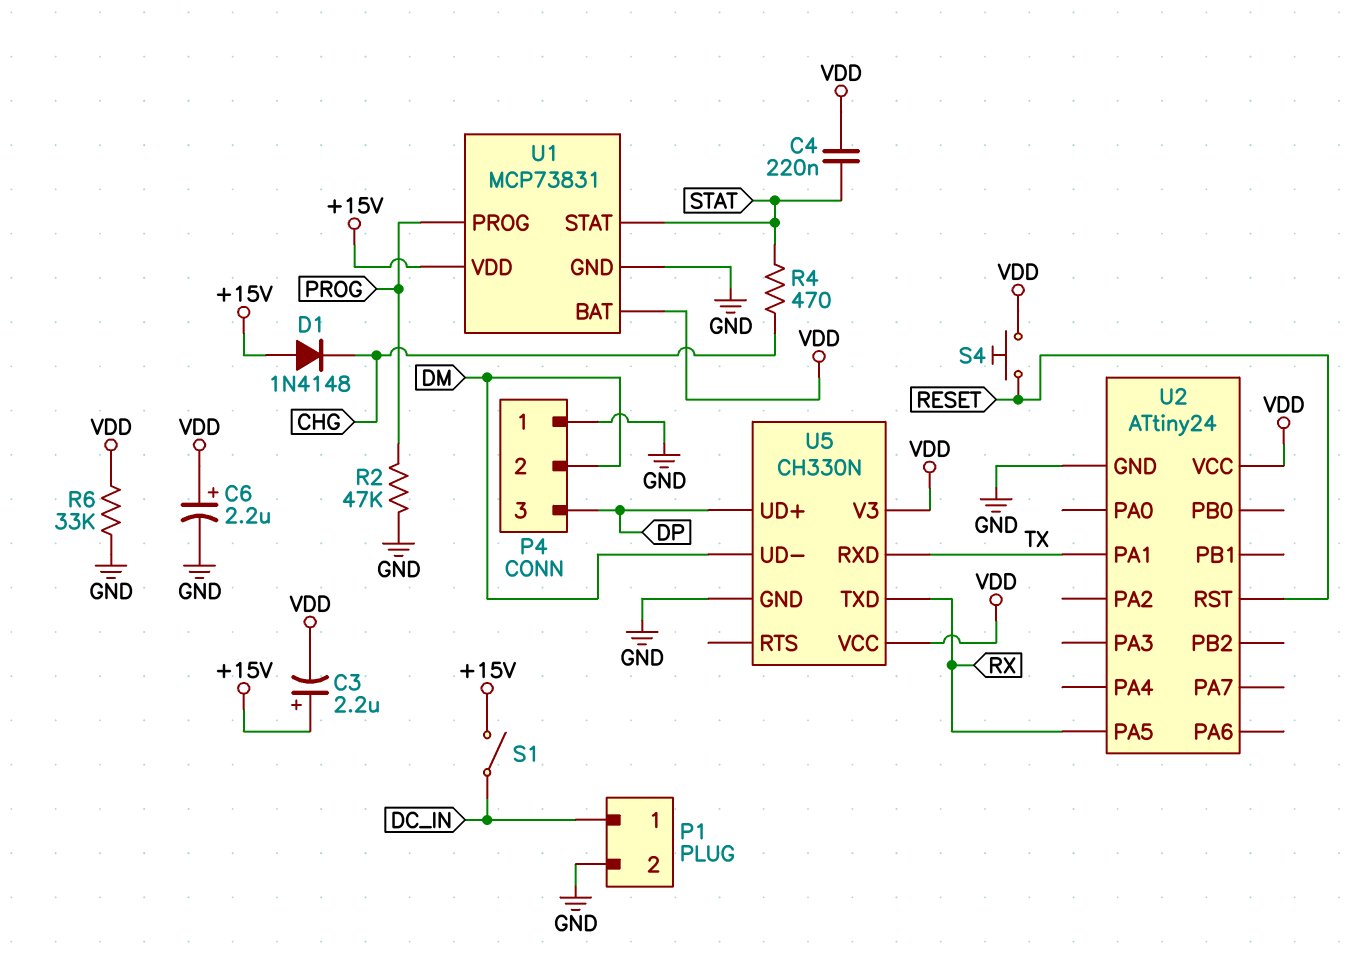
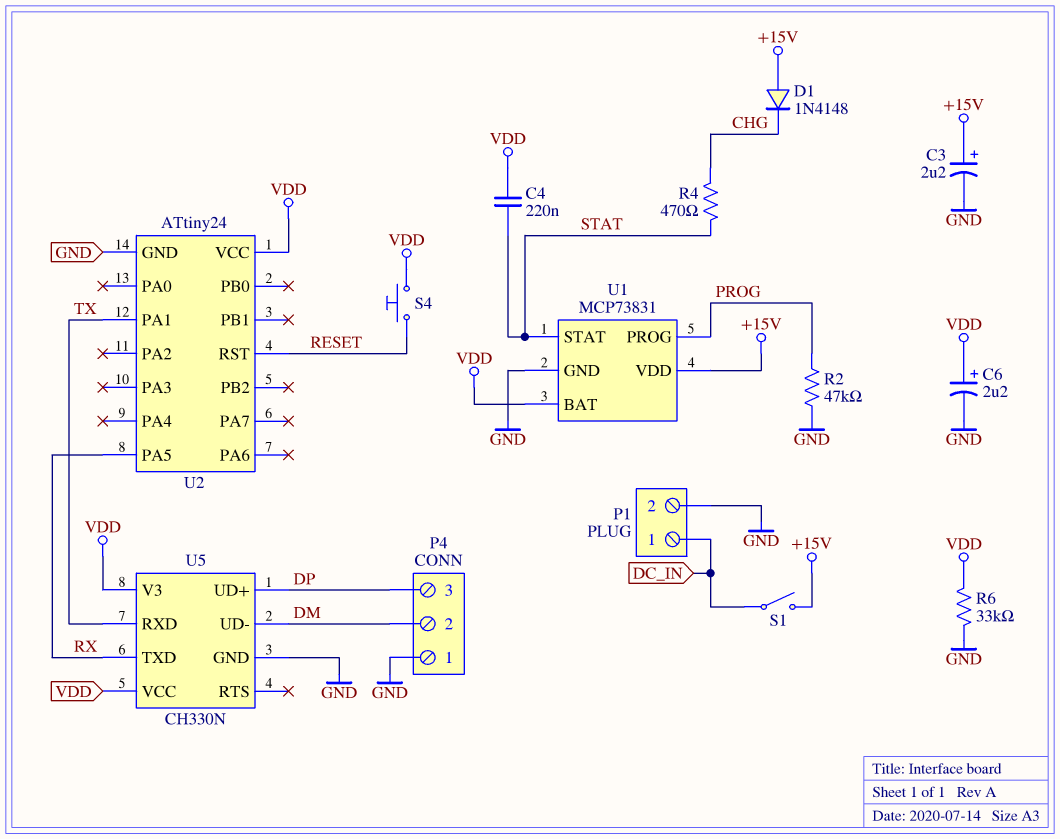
C3: 2.2uF (plus +15V, minus VDD) -> 2.2uF (plus +15V, minus GND)

